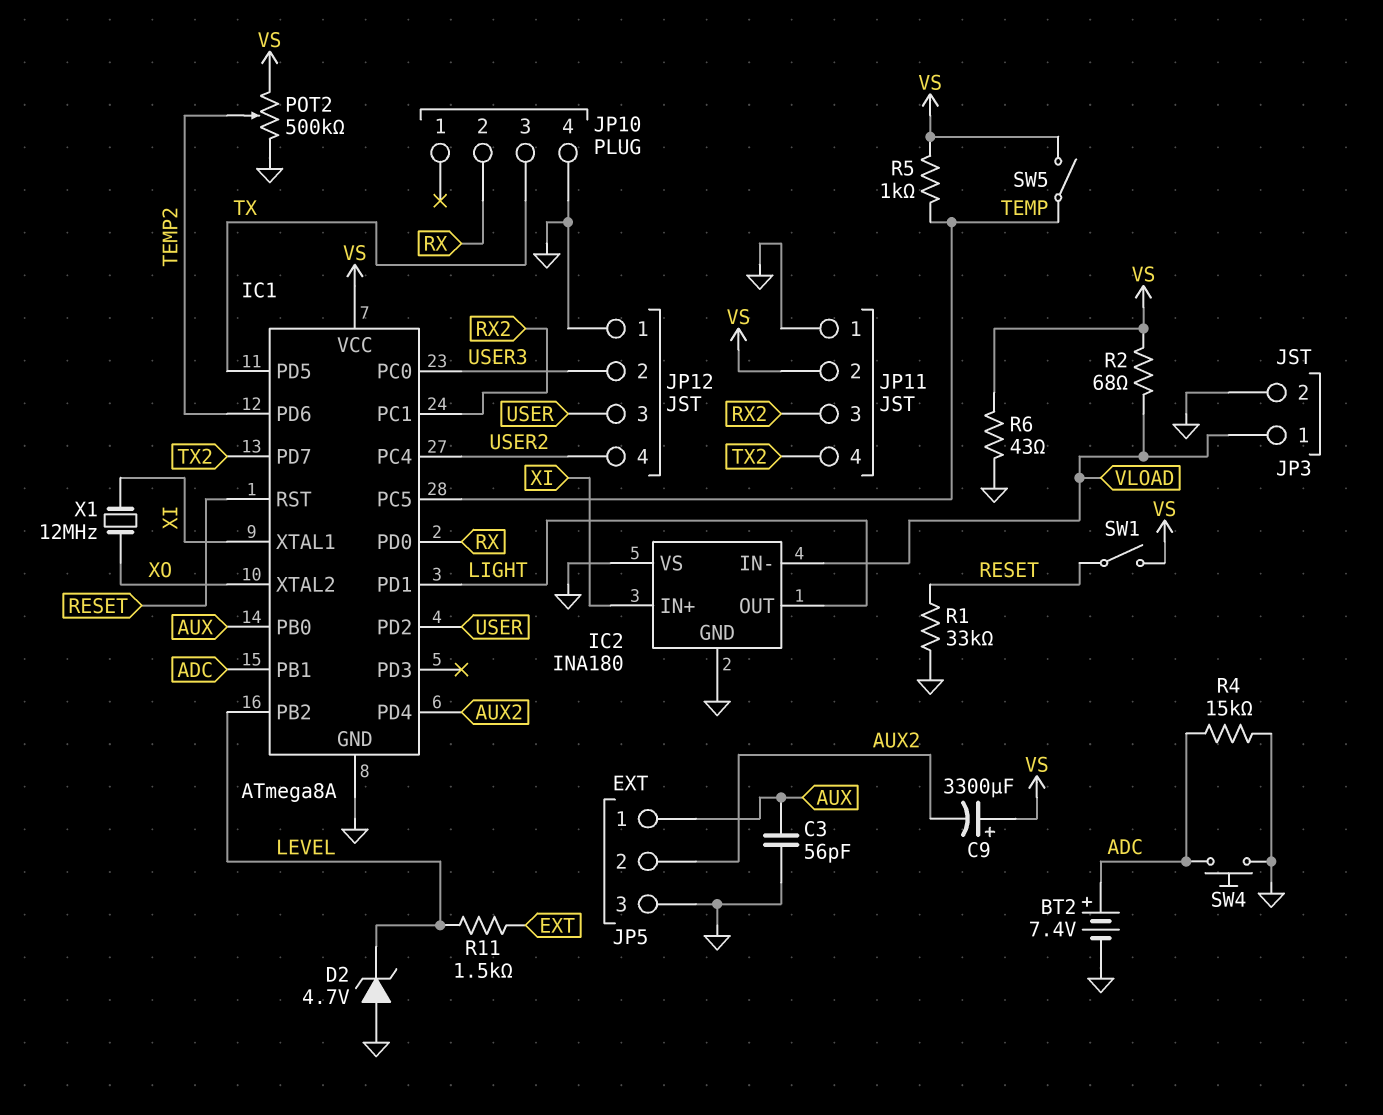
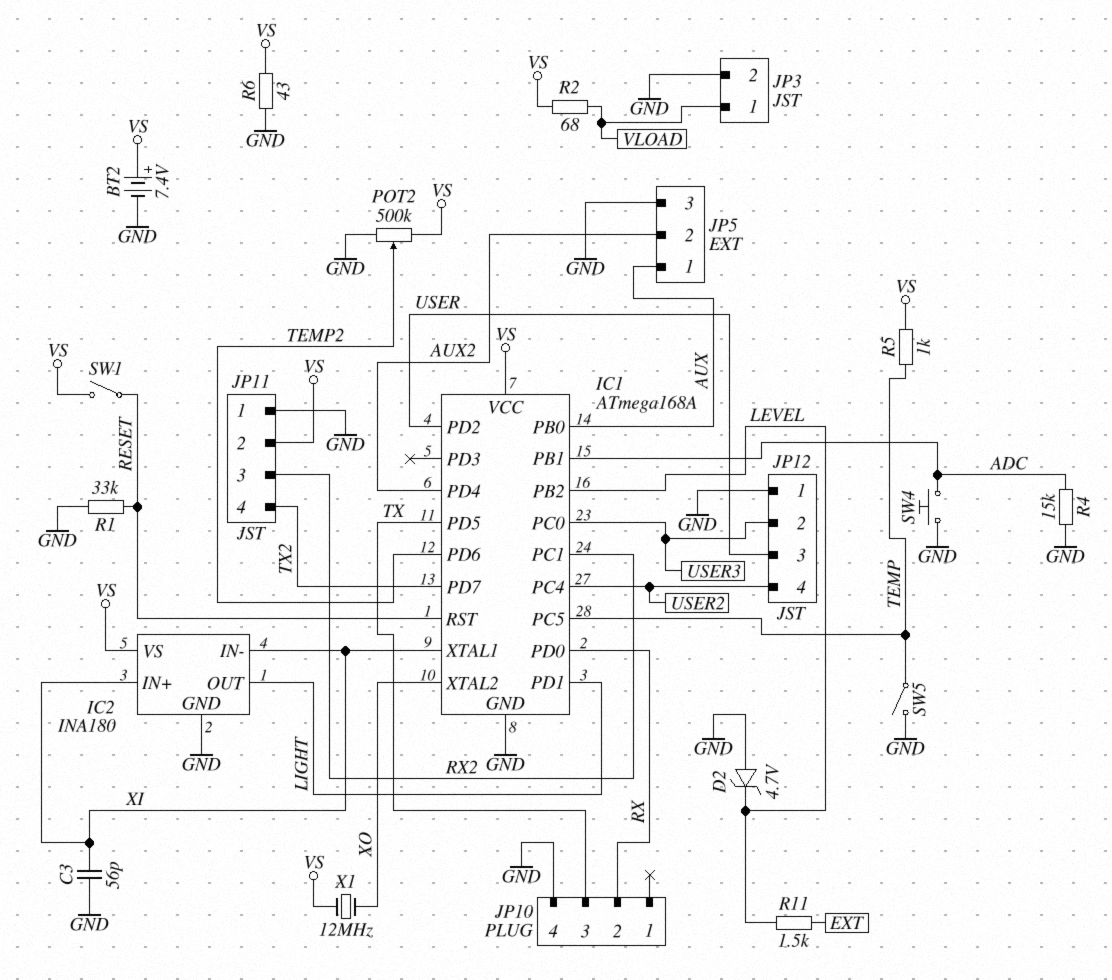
BT2: 7.4V (plus ADC, minus GND) -> 7.4V (plus VS, minus GND)
C3: 56pF (AUX, GND) -> 56pF (GND, XI)
C9: 3300uF (plus VS, minus AUX2) -> none
IC1: ATmega8A -> ATmega168A
IC2 pin IN-: VLOAD -> XI
IC2 pin VS: GND -> VS
SW5: switch (TEMP, VS) -> switch (GND, TEMP)
X1: 12MHz (XI, XO) -> 12MHz (VS, XO)

